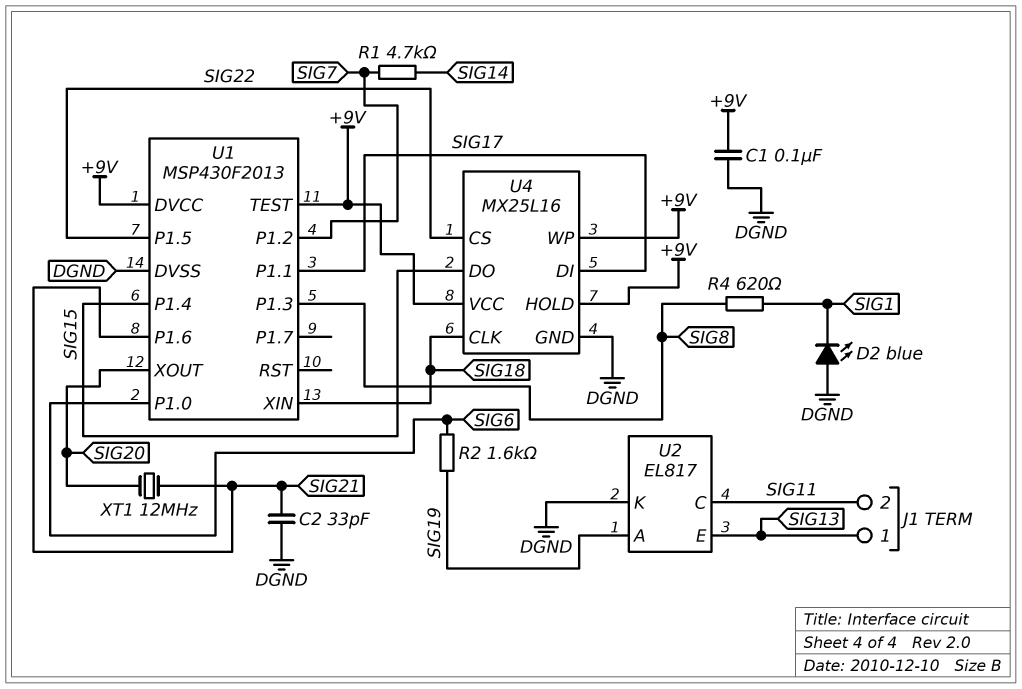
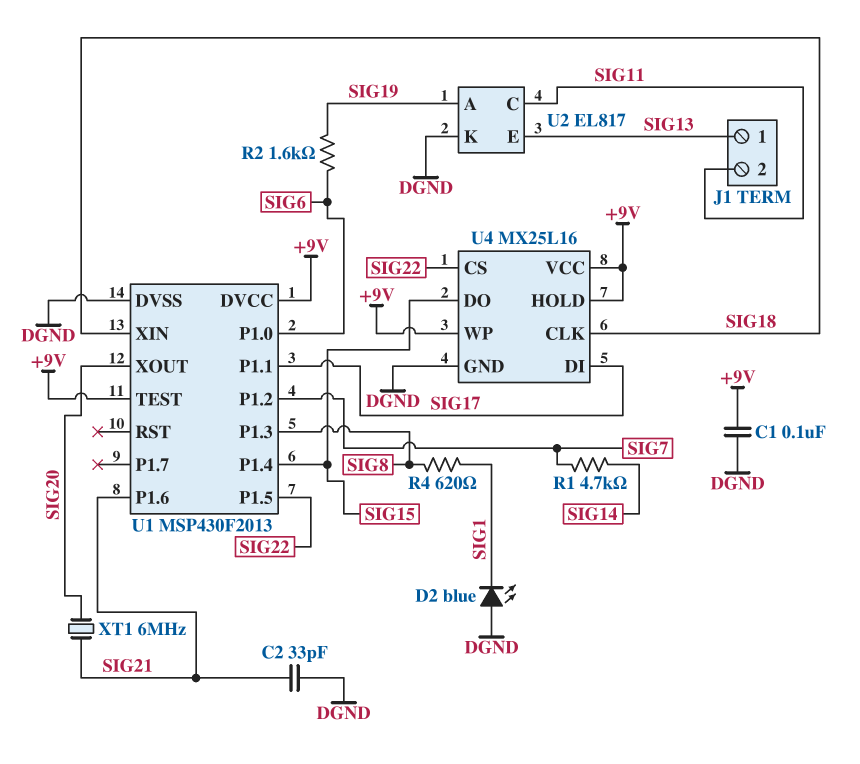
XT1: 12MHz (SIG20, SIG21) -> 6MHz (SIG20, SIG21)

